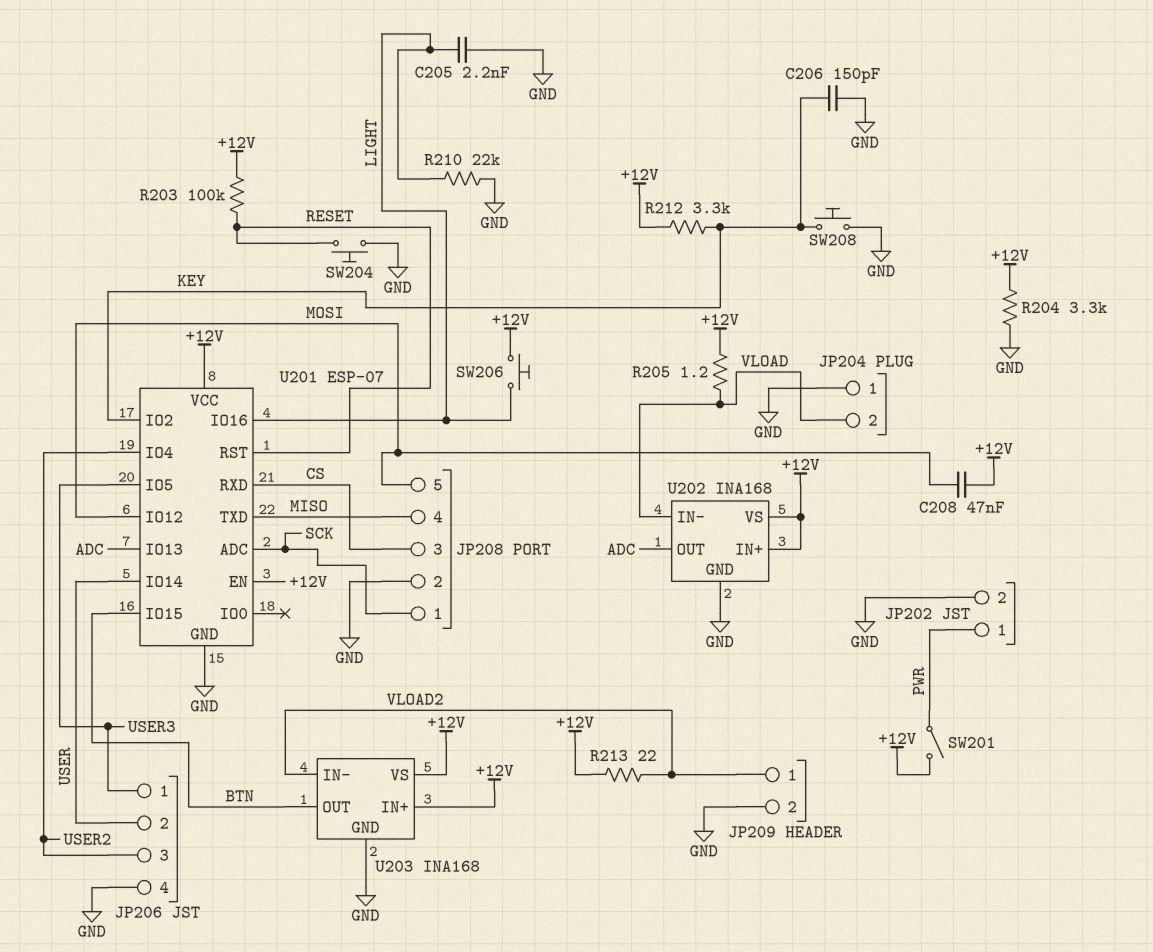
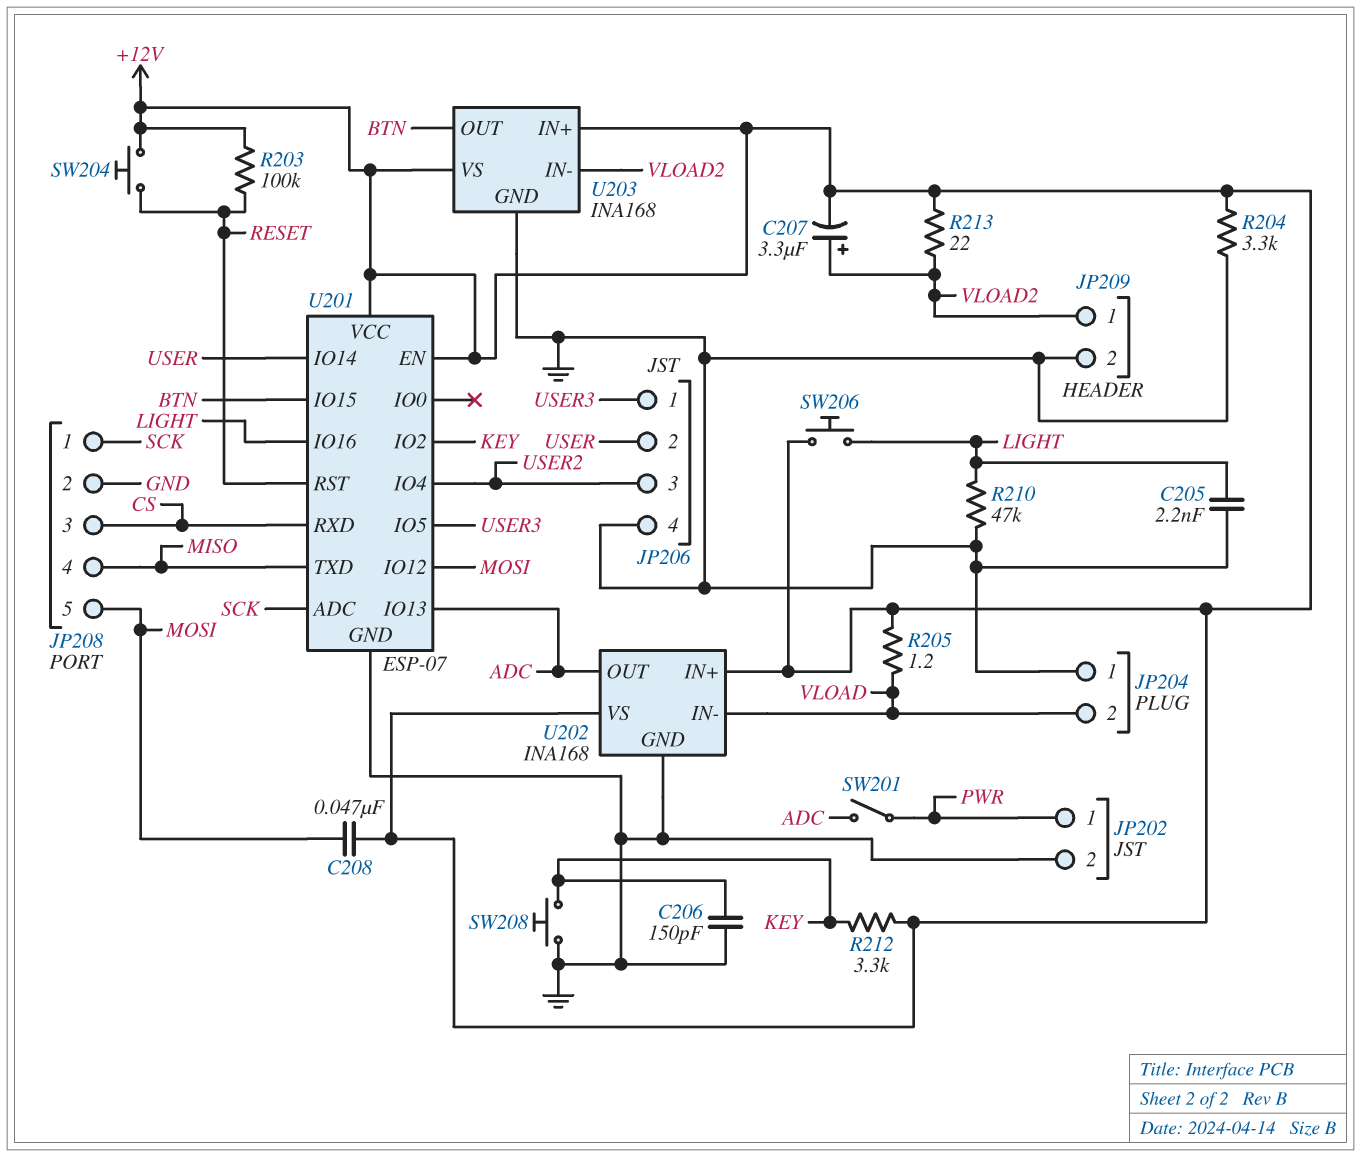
C207: none -> 3.3uF (plus VLOAD2, minus +12V)
R210: 22k (GND, LIGHT) -> 47k (GND, LIGHT)
SW201: switch (+12V, PWR) -> switch (ADC, PWR)
SW204: button (GND, RESET) -> button (+12V, RESET)

